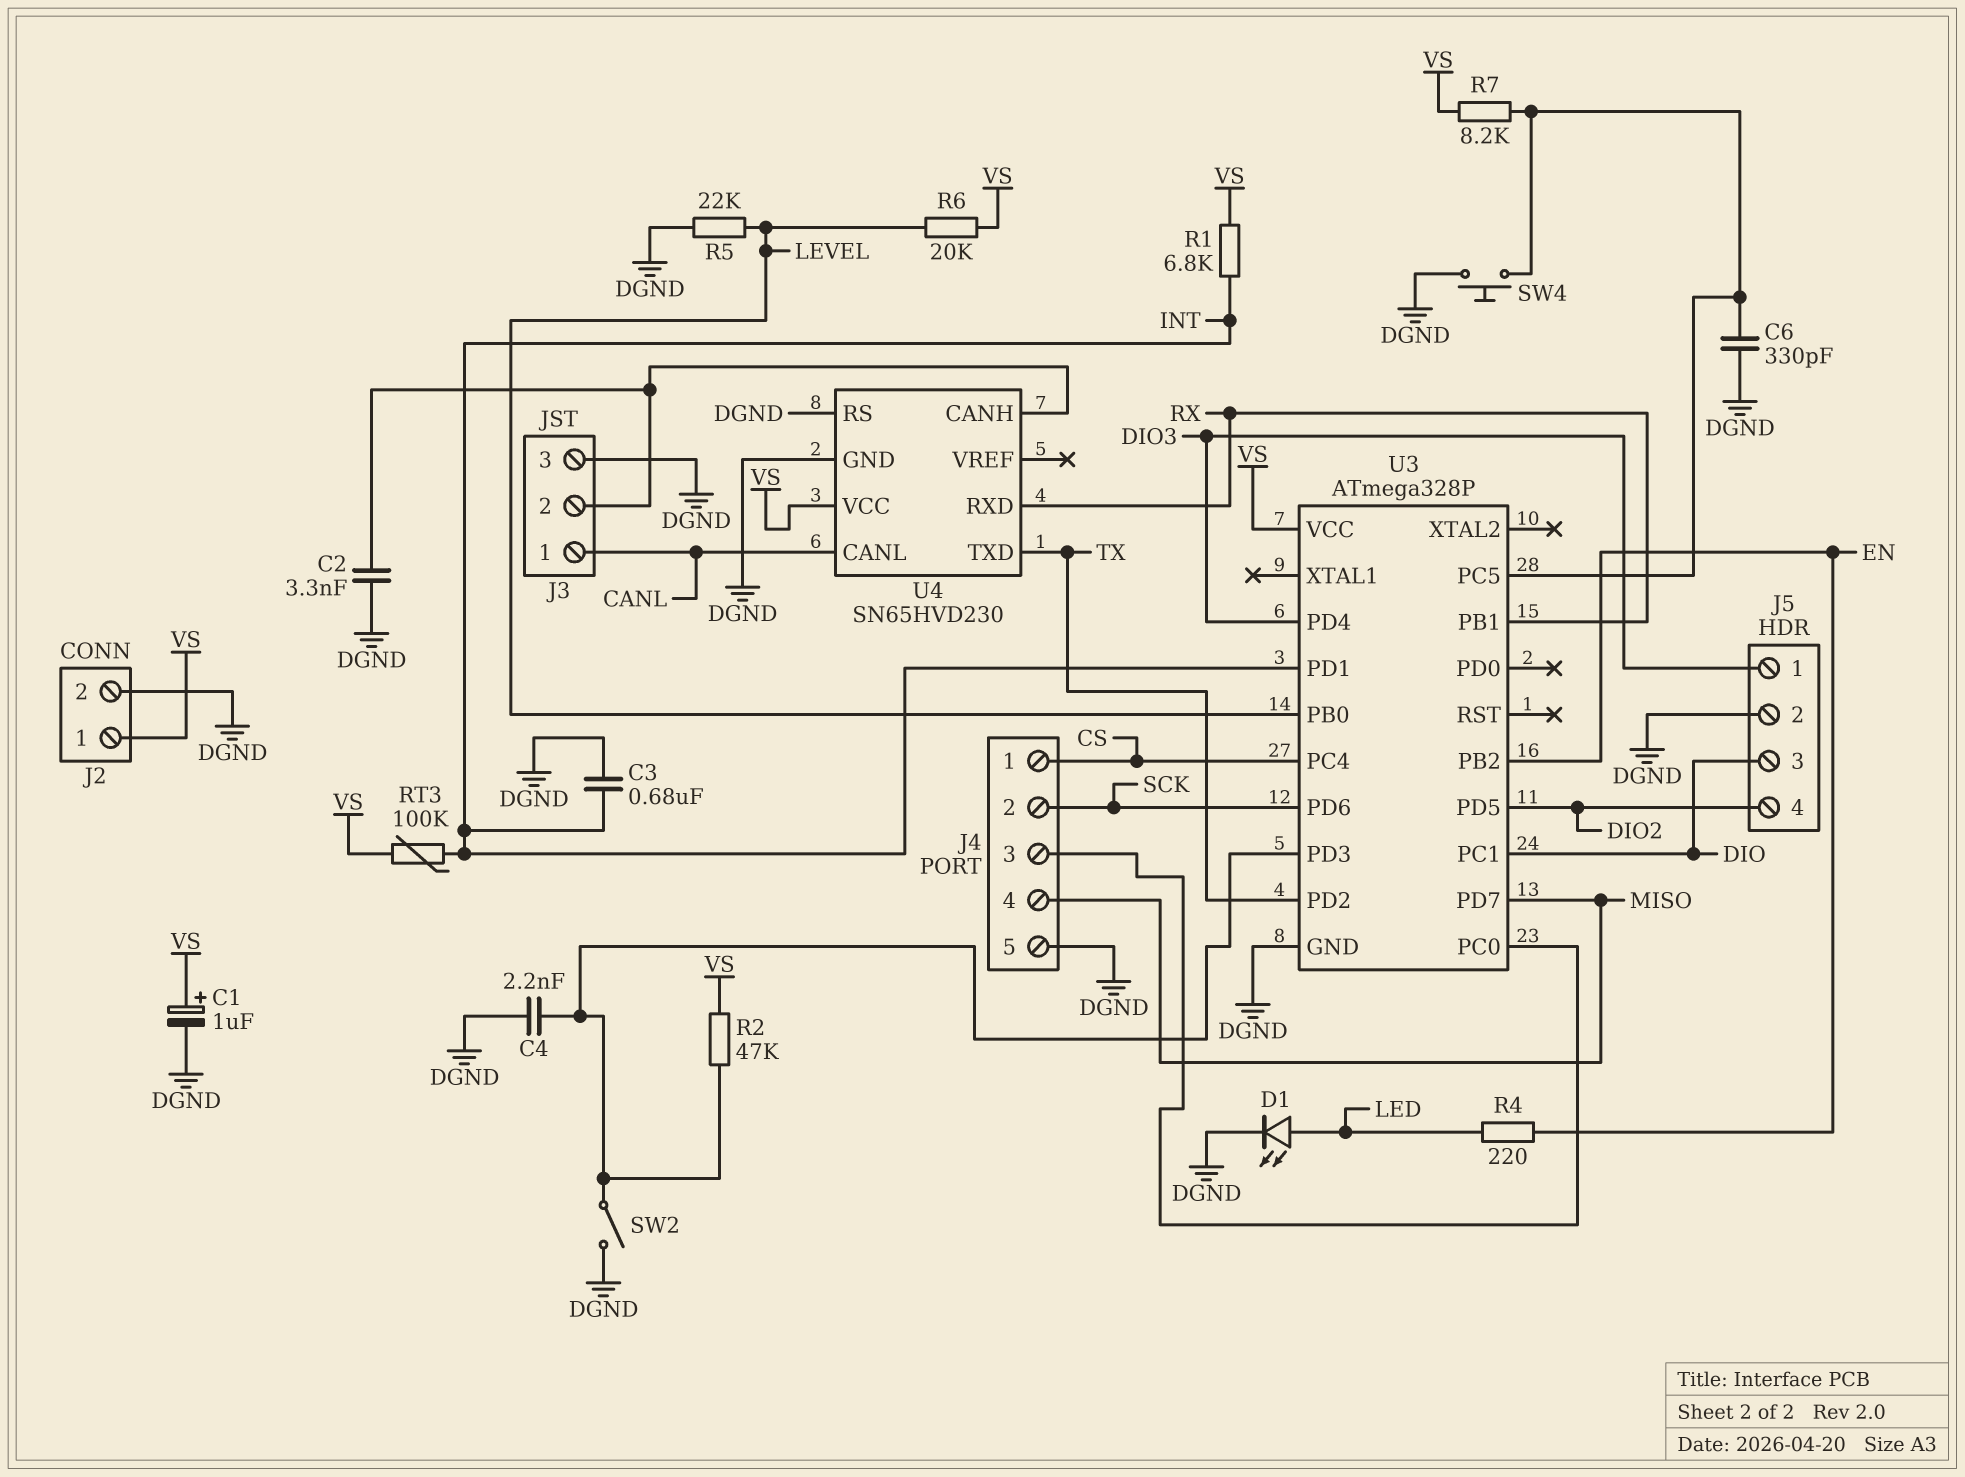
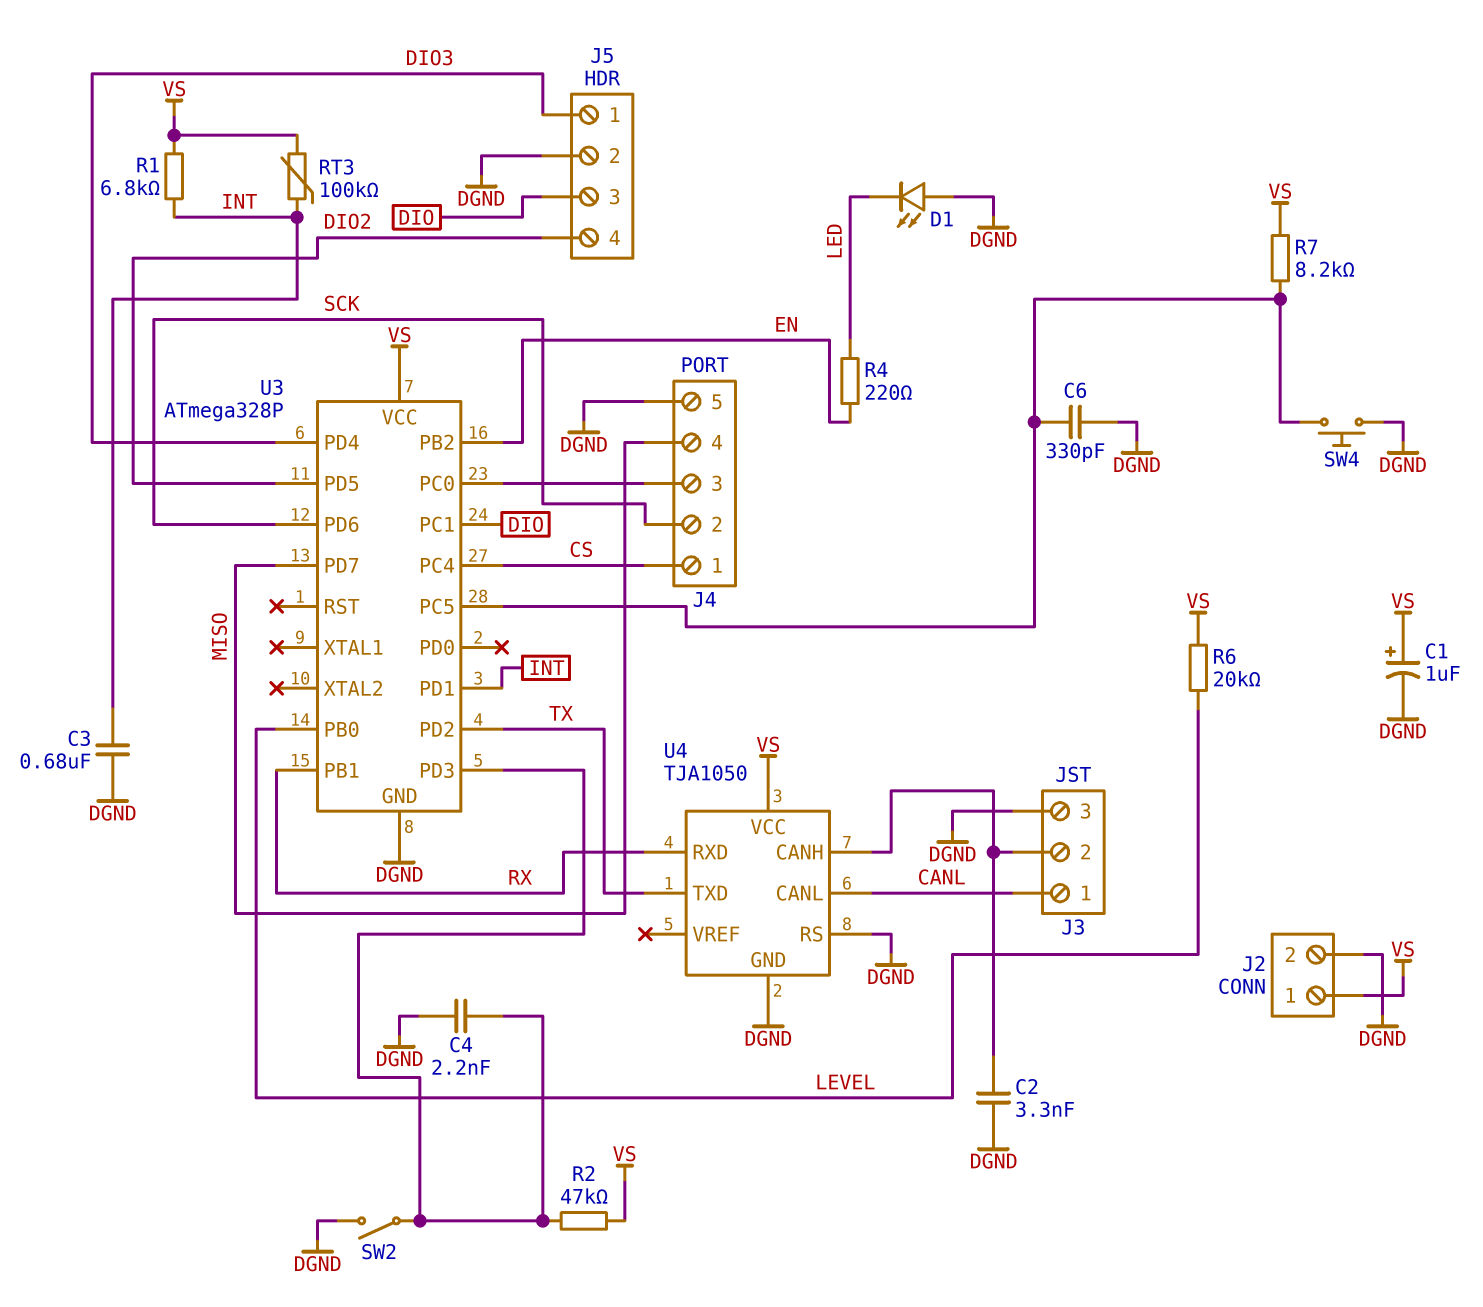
D1: LED (A LED, K DGND) -> LED (A DGND, K LED)
R5: 22k (DGND, LEVEL) -> none
U4: SN65HVD230 -> TJA1050

